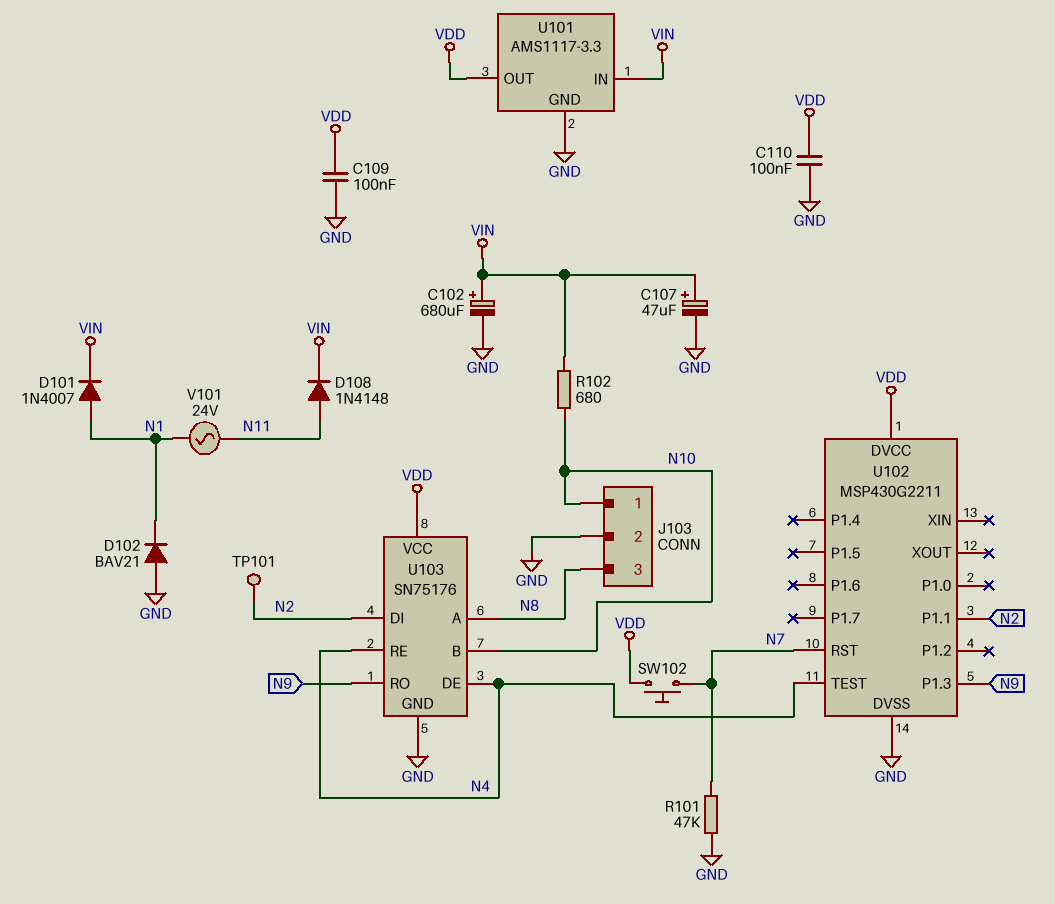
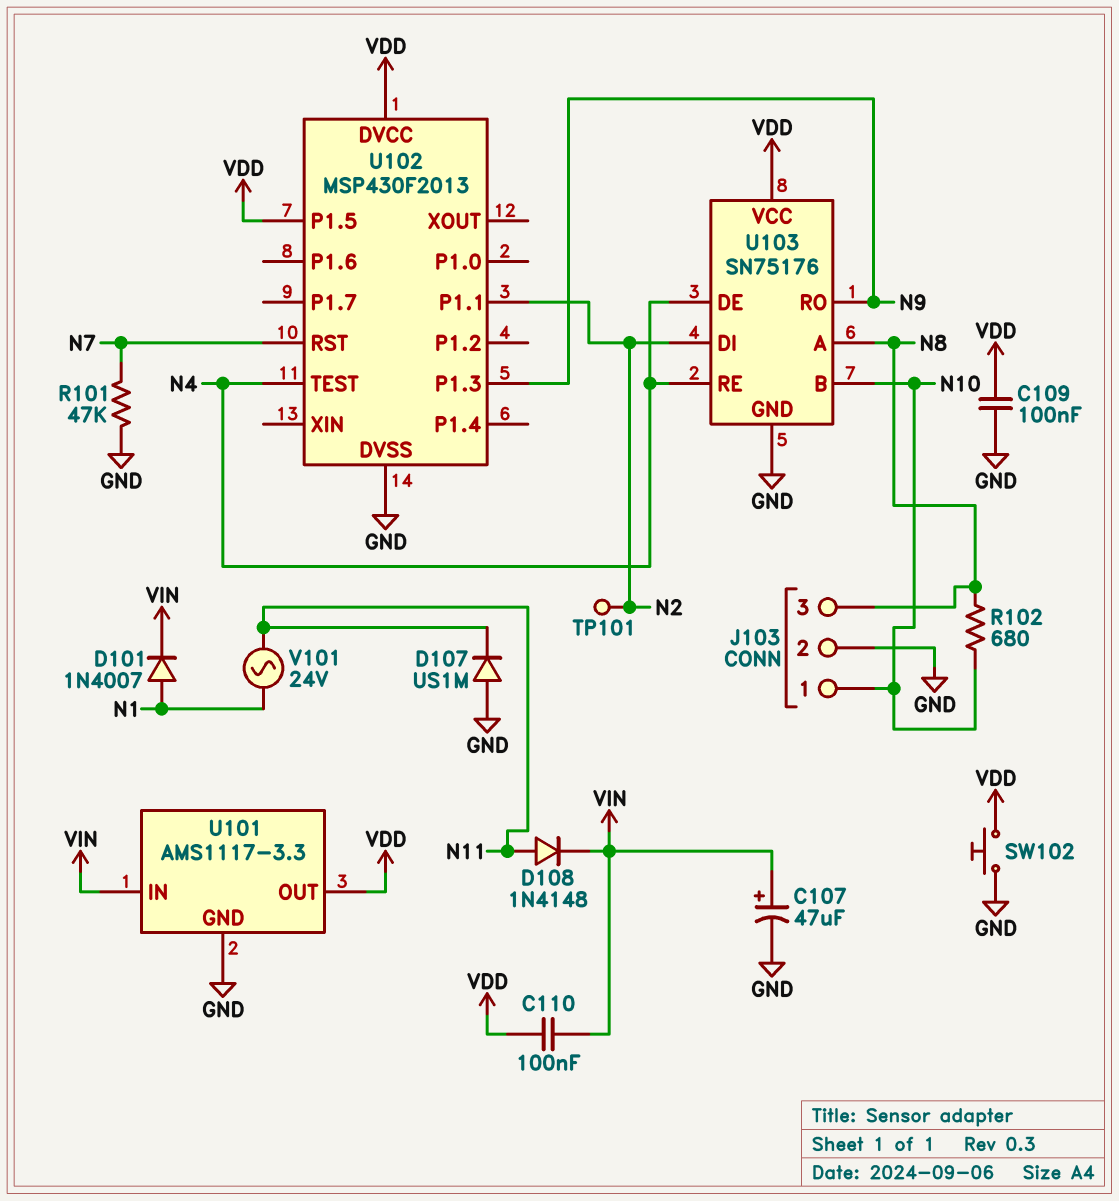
C102: 680uF (plus VIN, minus GND) -> none
C110: 100nF (GND, VDD) -> 100nF (VDD, VIN)
D102: diode BAV21 (A GND, K N1) -> none
D107: none -> diode US1M (A GND, K N11)
R102: 680 (N10, VIN) -> 680 (N8, N10)
SW102: button (N7, VDD) -> button (GND, VDD)
U102: MSP430G2211 -> MSP430F2013
U102 pin P1.5: none -> VDD

